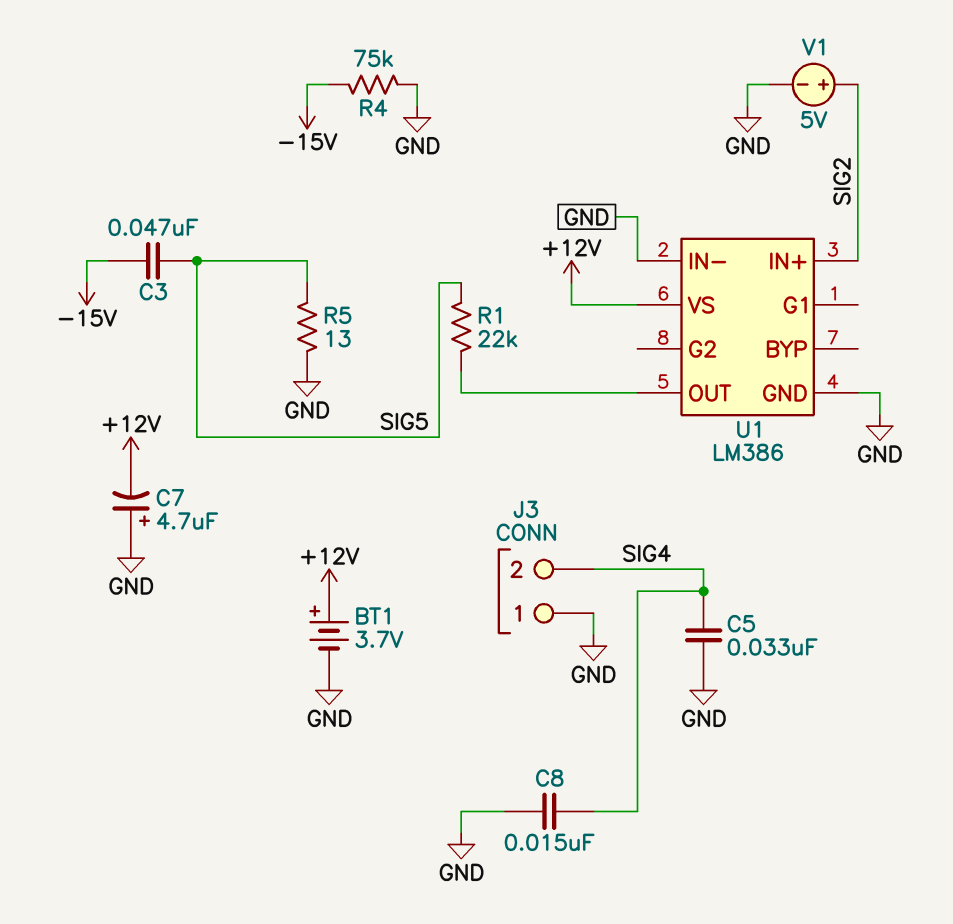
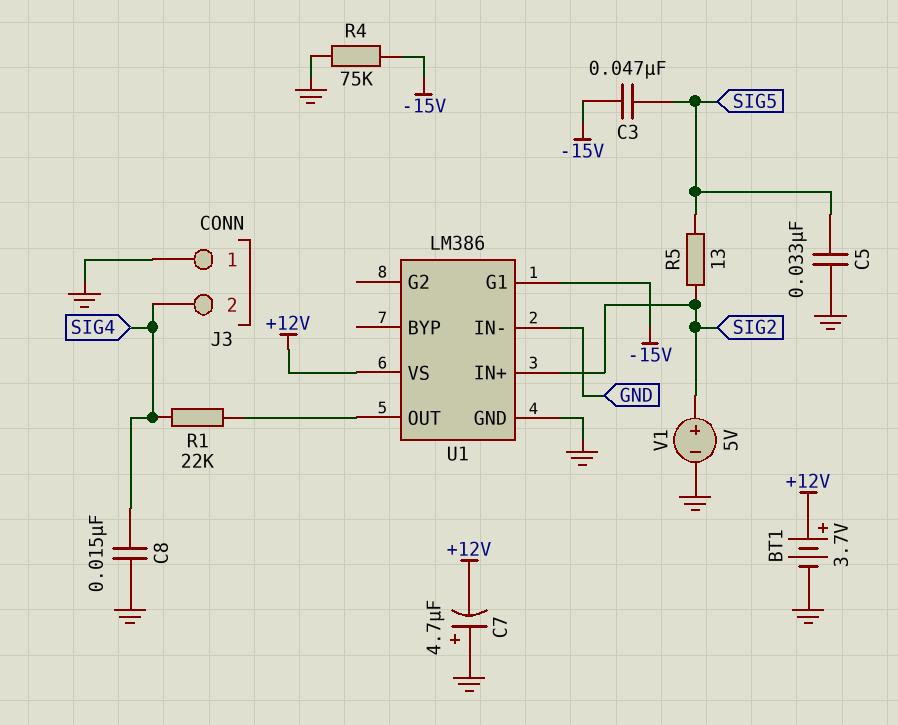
C5: 33nF (GND, SIG4) -> 33nF (GND, SIG5)
R1: 22k (SIG5, U1/OUT) -> 22k (SIG4, U1/OUT)
R5: 13 (GND, SIG5) -> 13 (SIG2, SIG5)
U1 pin G1: none -> -15V

